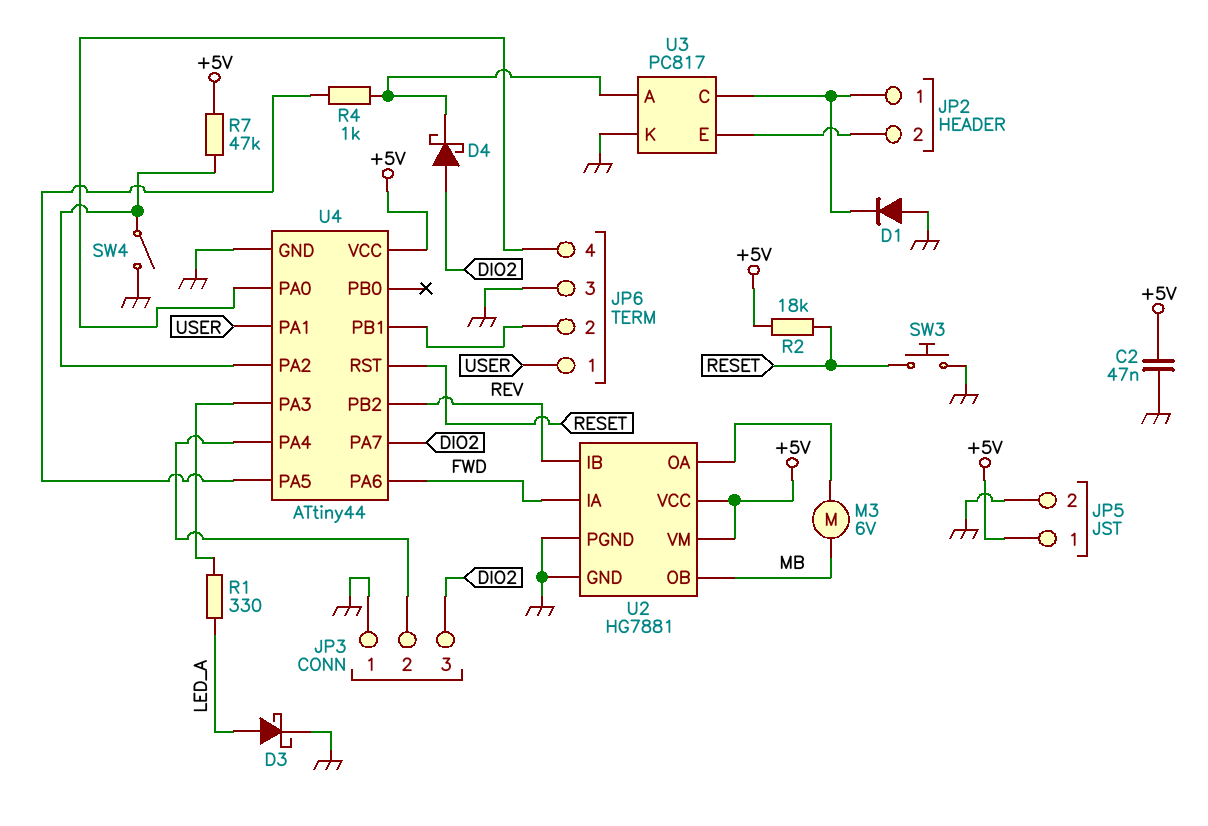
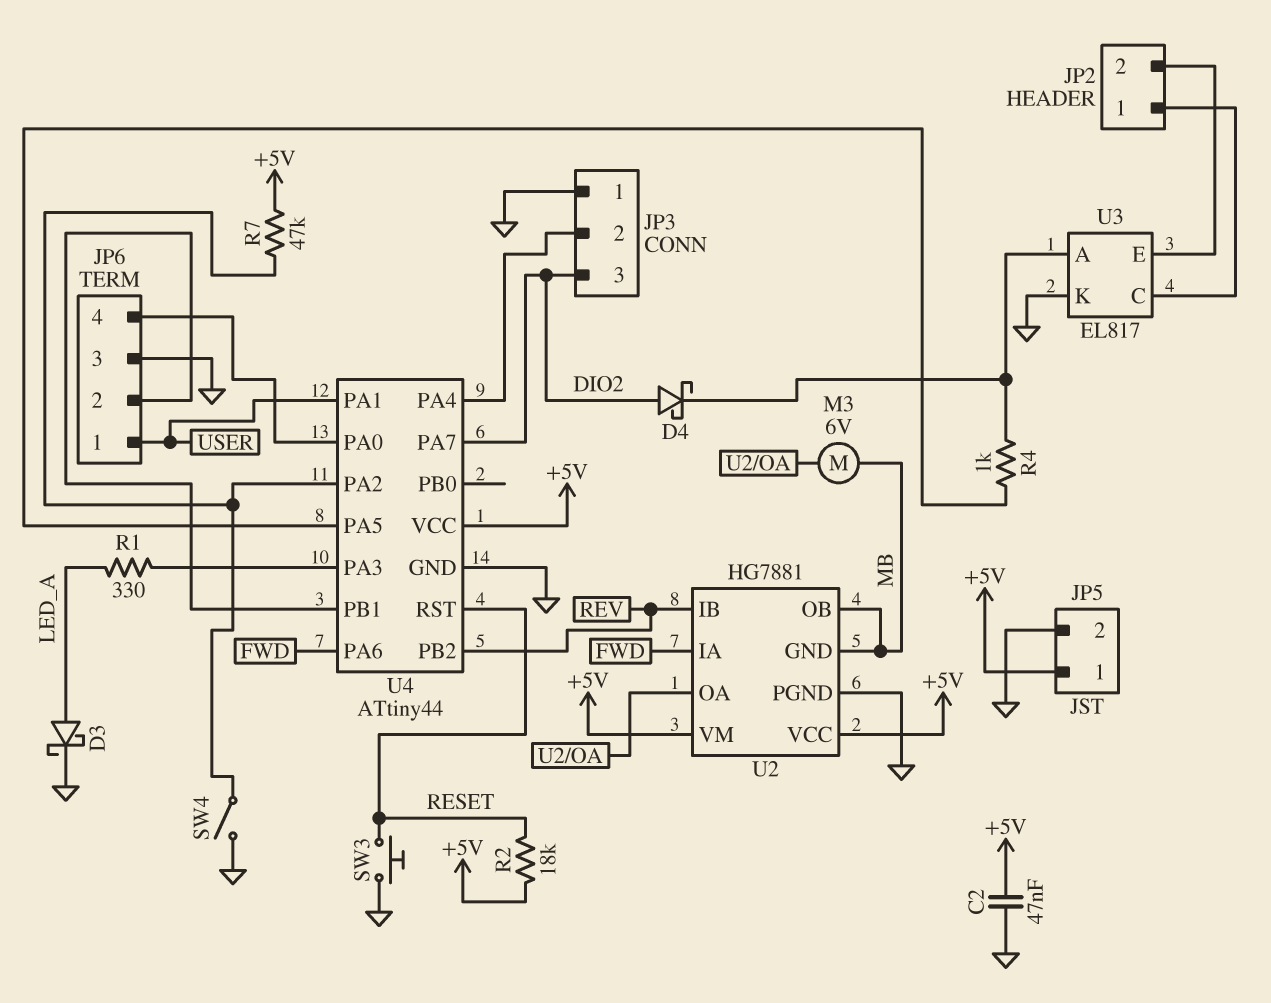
D1: diode (A GND, K JP2/1) -> none
U2 pin GND: GND -> MB
U3: PC817 -> EL817

